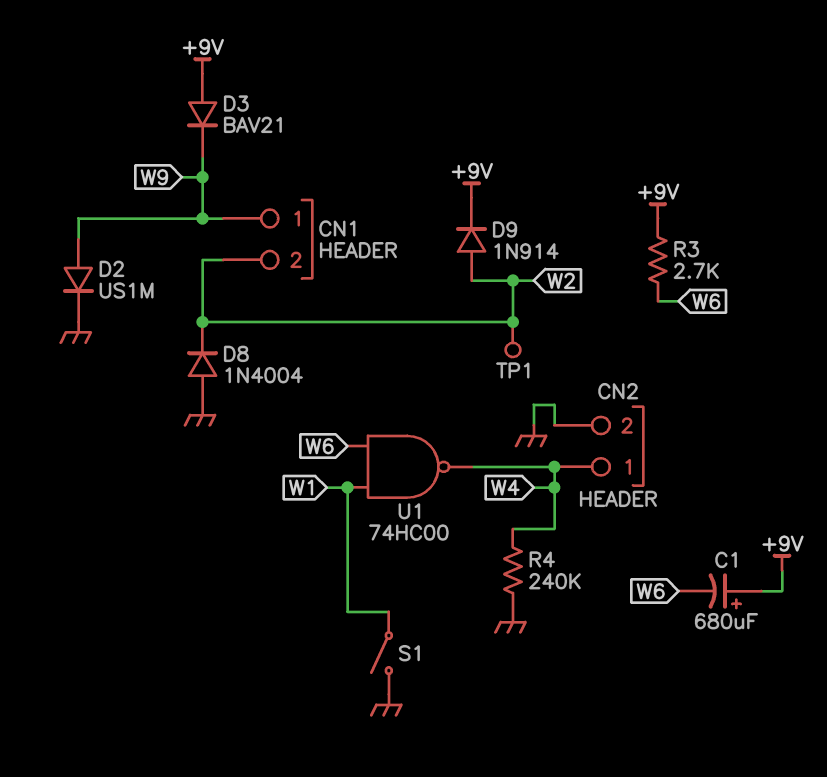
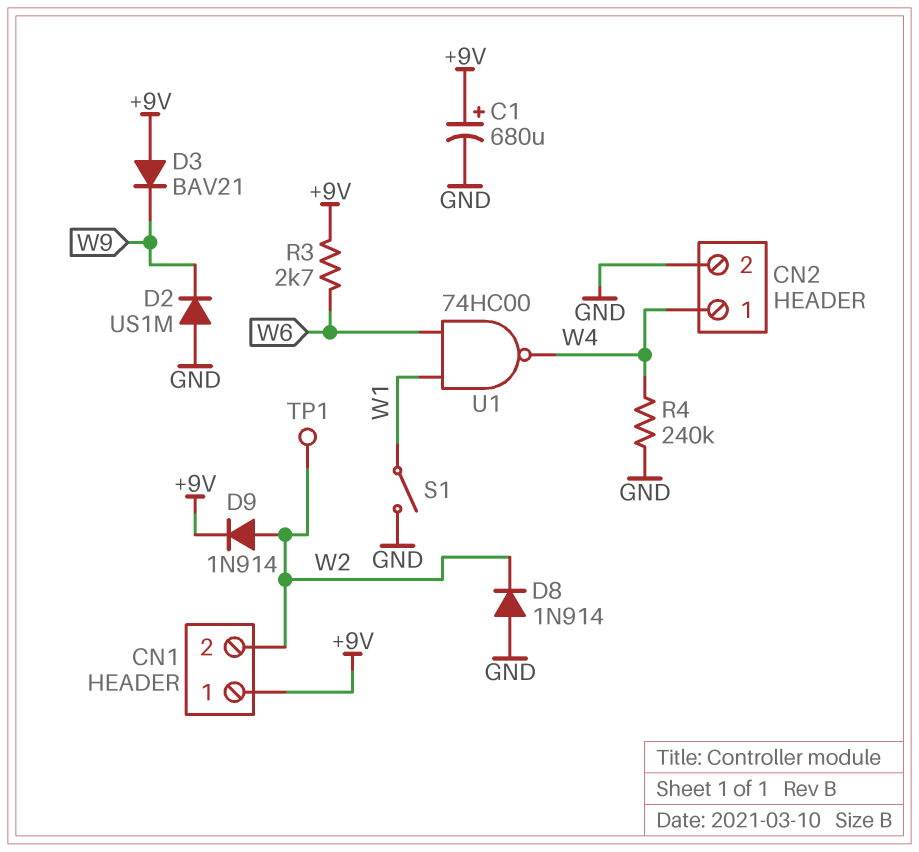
C1: 680uF (plus +9V, minus W6) -> 680uF (plus +9V, minus GND)
CN1 pin 1: W9 -> +9V
D2: diode US1M (A W9, K GND) -> diode US1M (A GND, K W9)
D8: diode 1N4004 (A GND, K W2) -> diode 1N914 (A GND, K W2)

